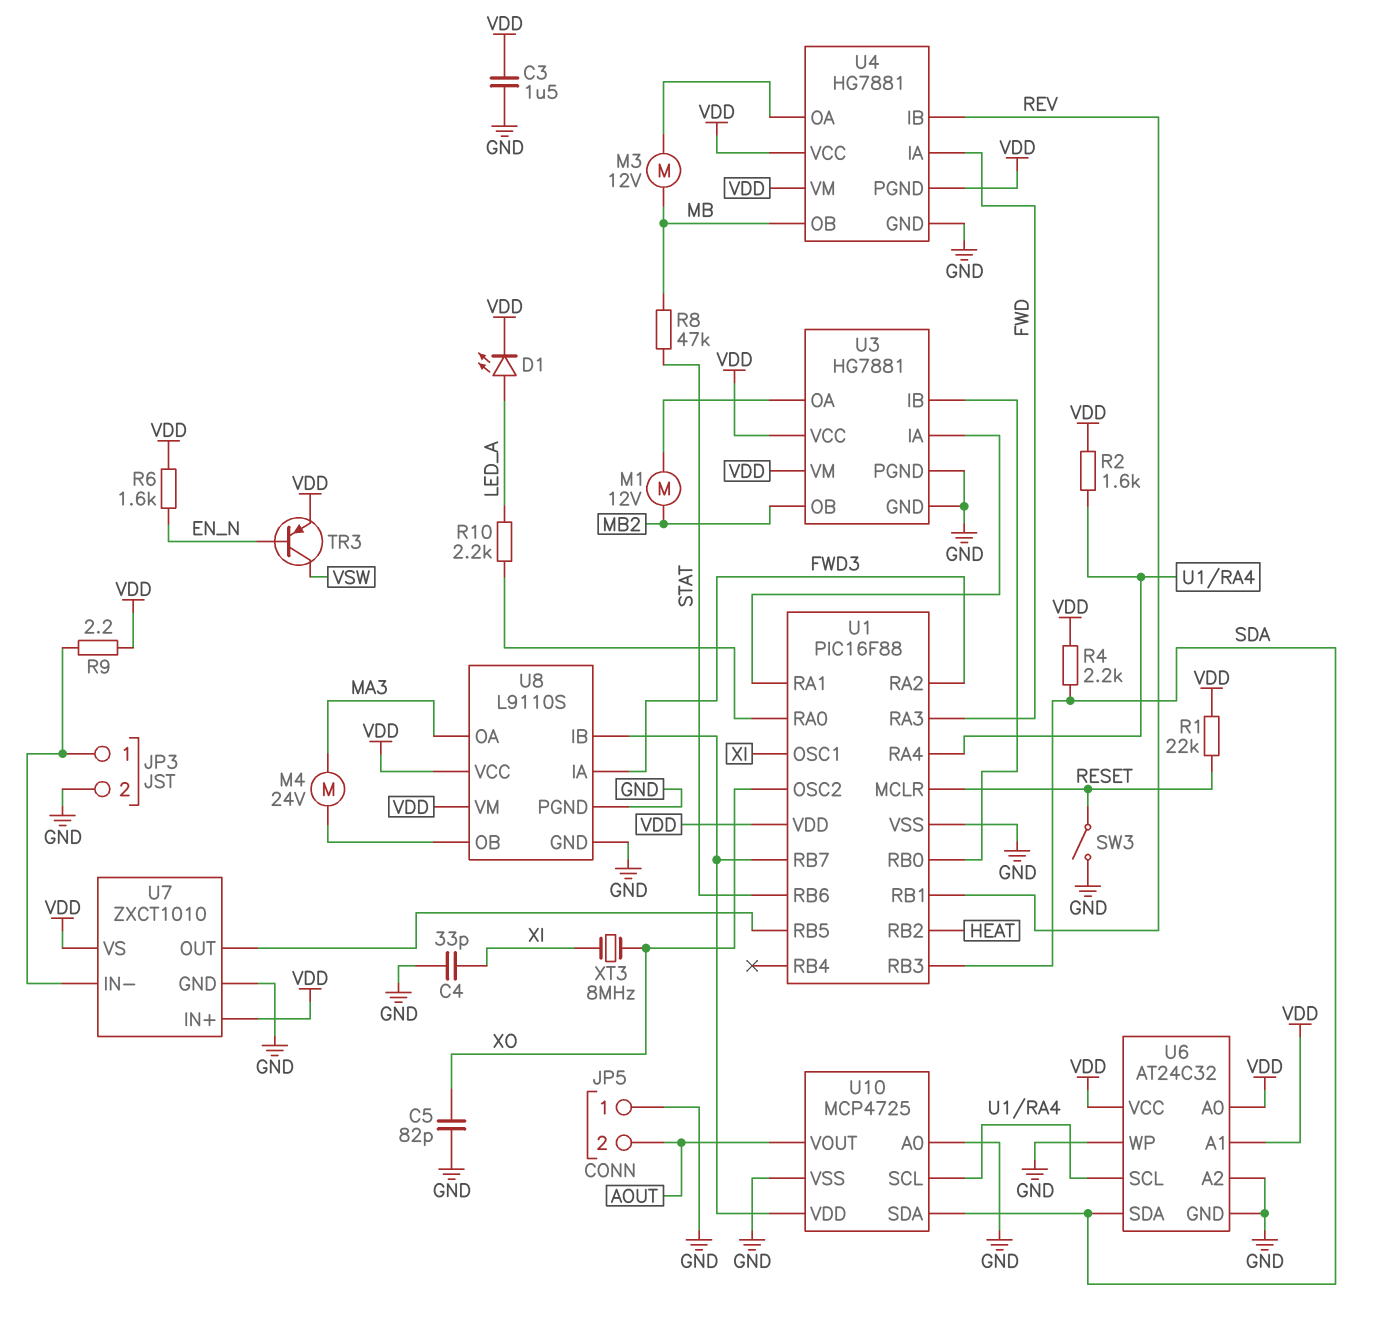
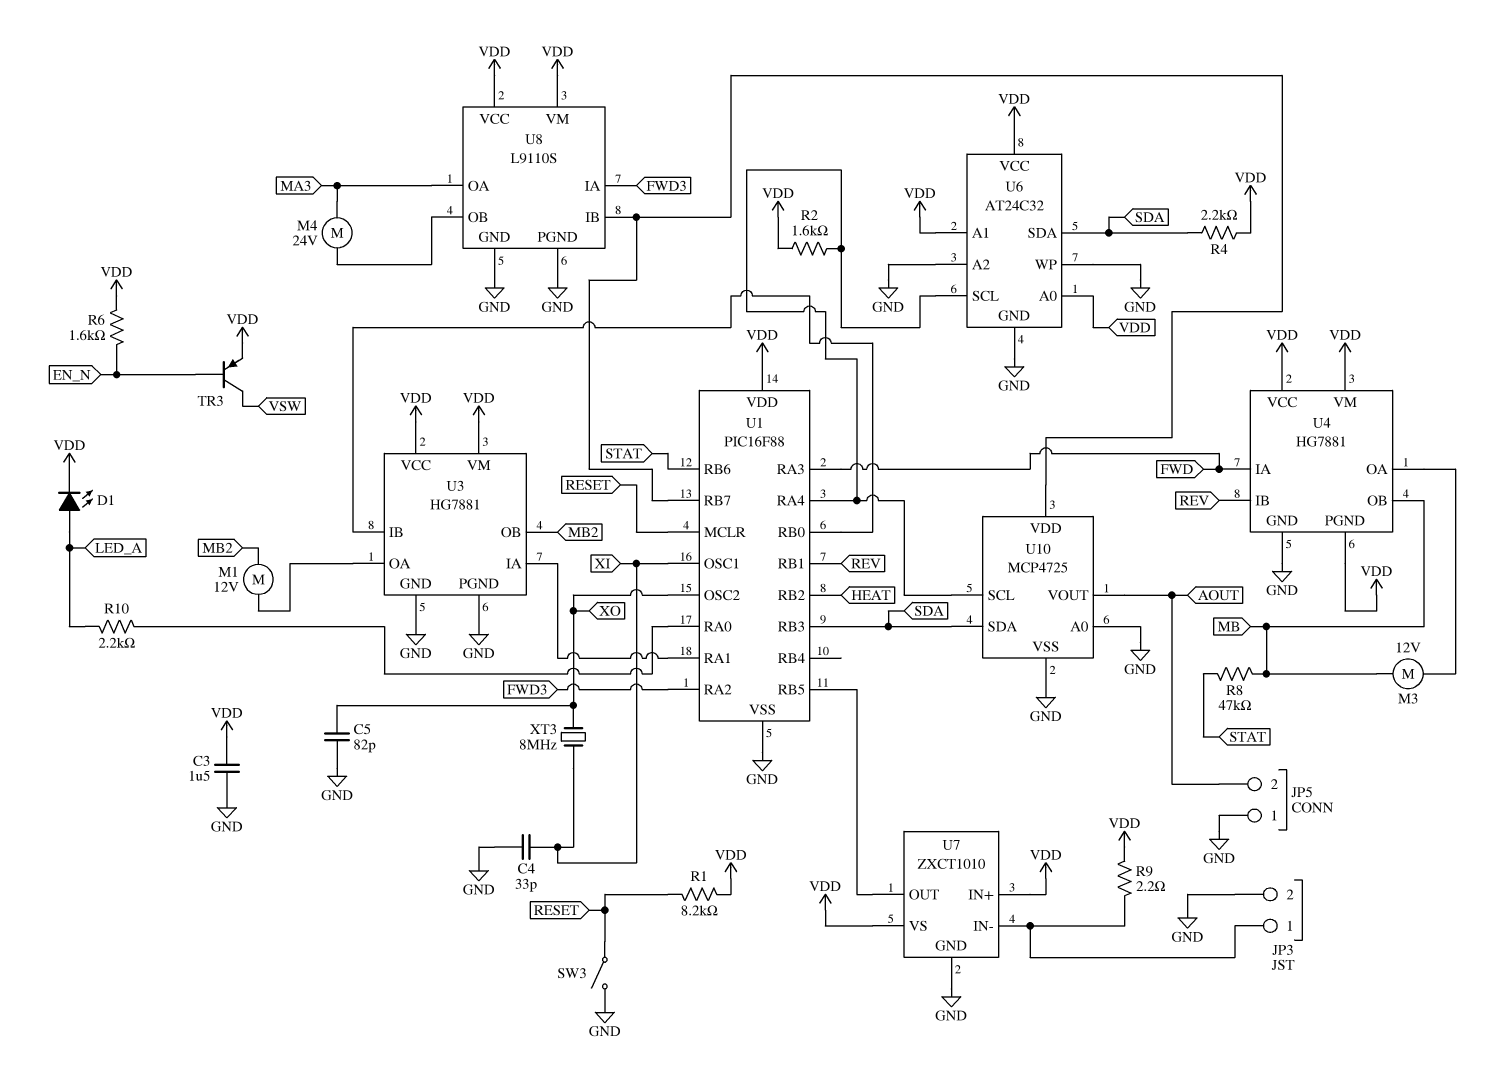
R1: 22k (RESET, VDD) -> 8.2k (RESET, VDD)

